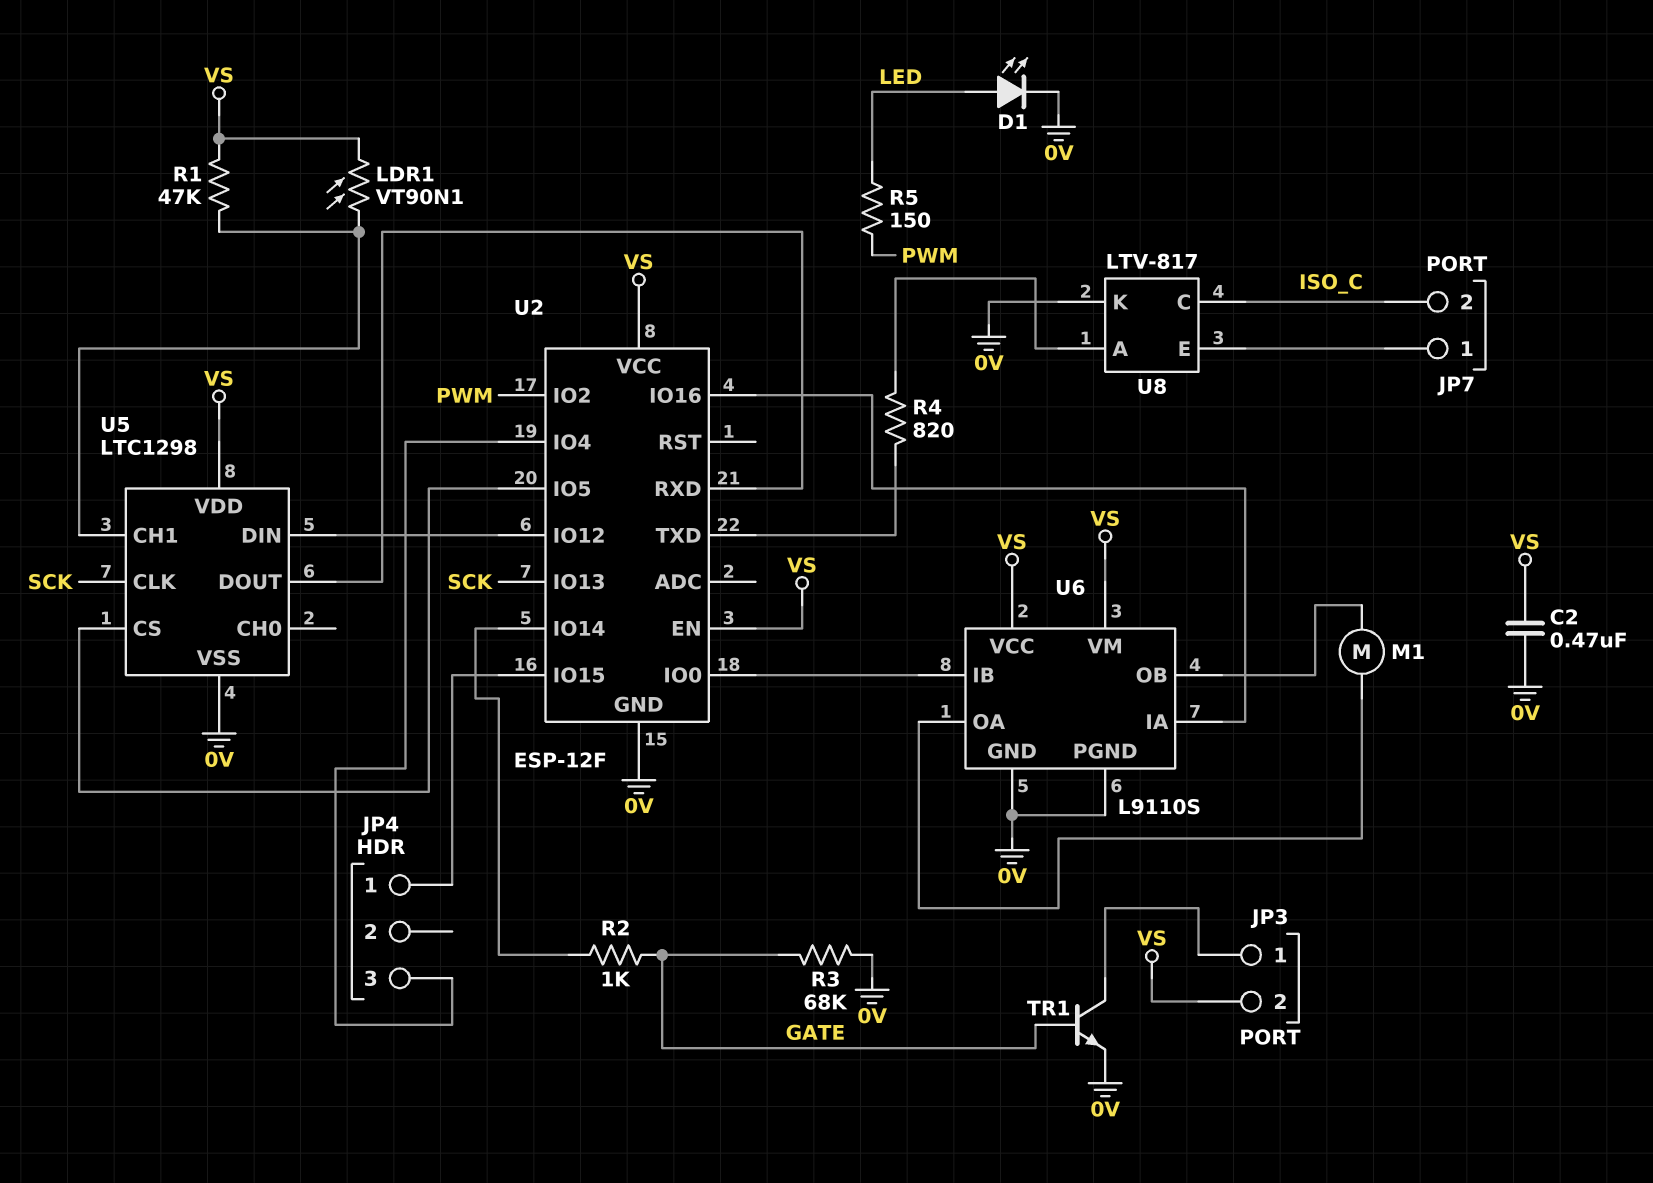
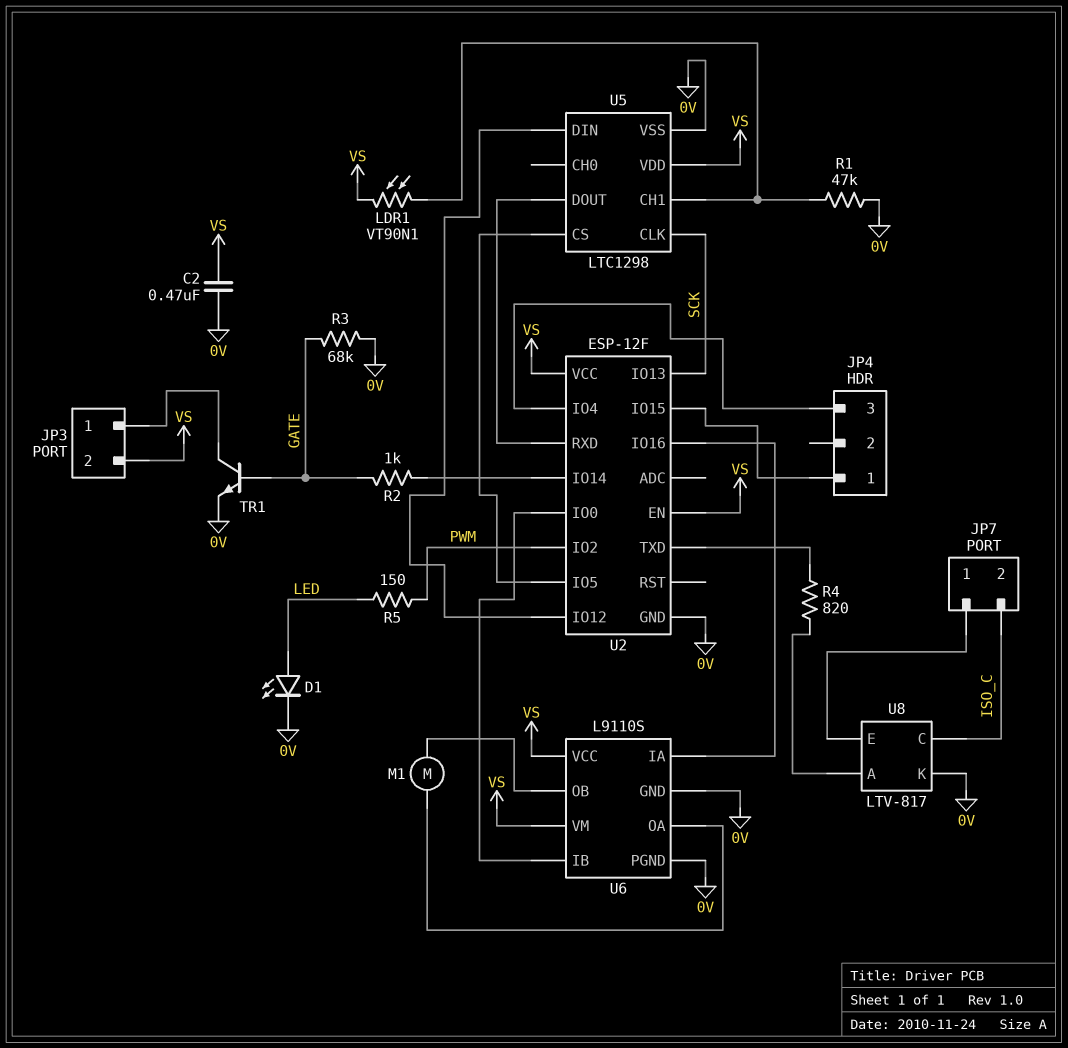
R1: 47k (U5/CH1, VS) -> 47k (0V, U5/CH1)

